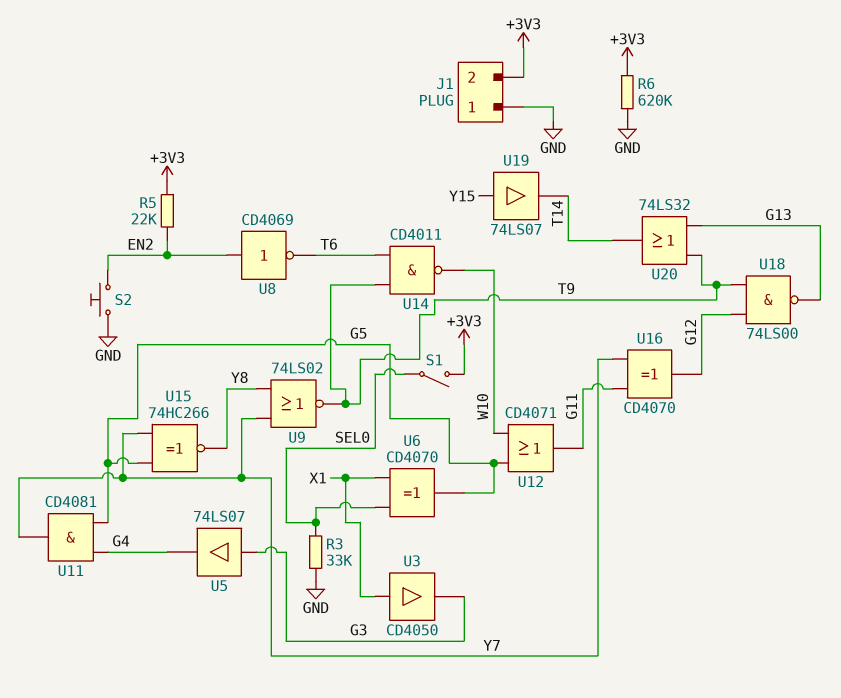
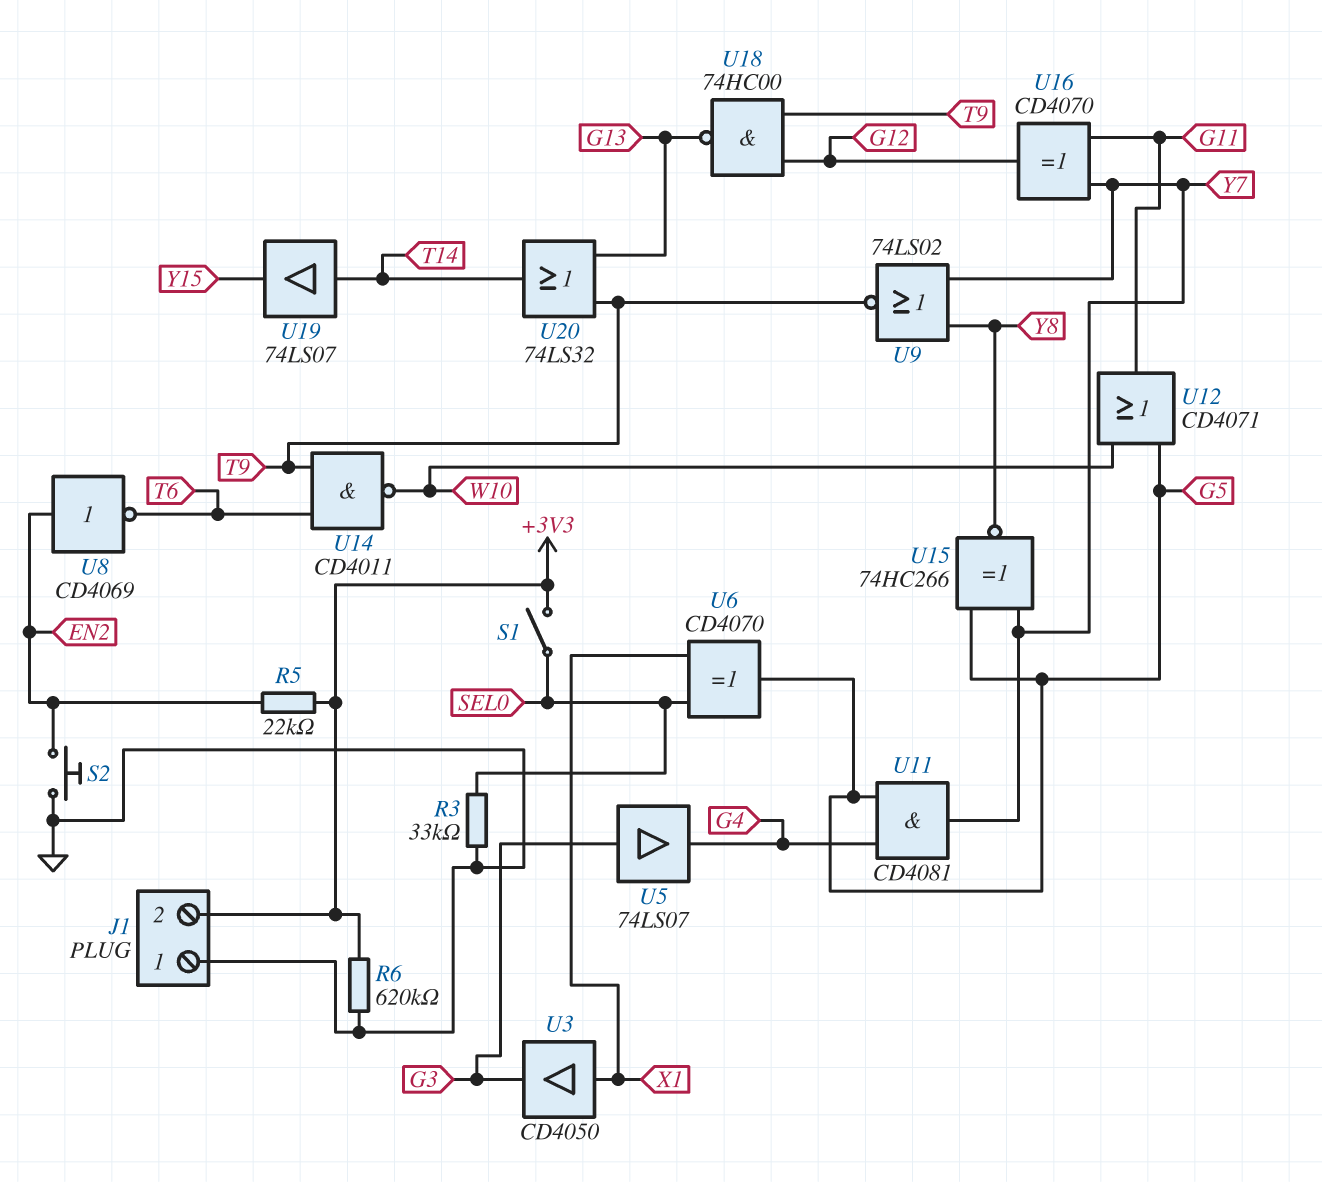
U18: NAND 74LS00 (in G12, in T9, out G13) -> NAND 74HC00 (in G12, in T9, out G13)
U19: buffer 74LS07 (in Y15, out T14) -> buffer 74LS07 (in T14, out Y15)

